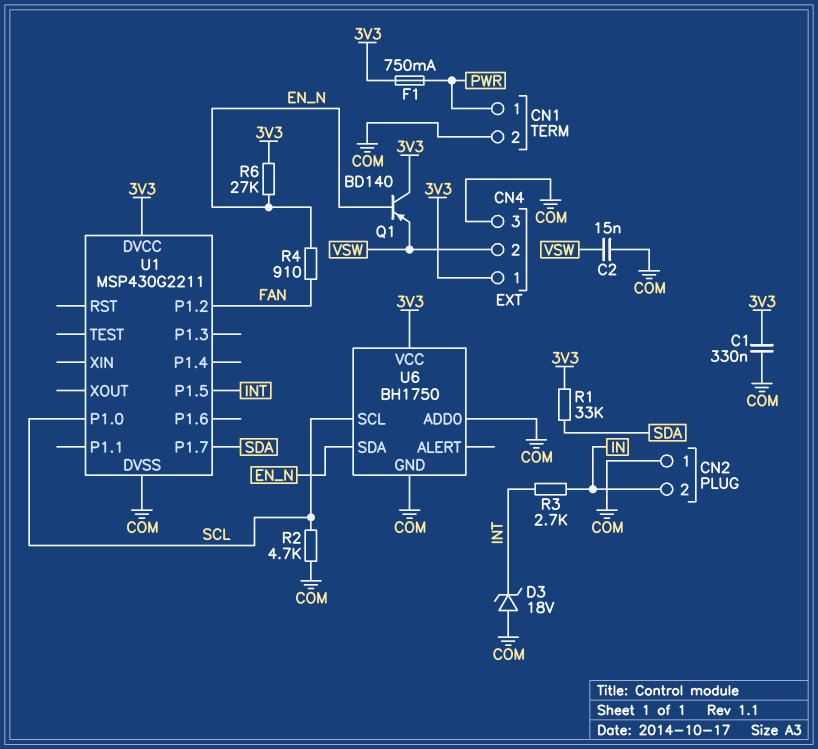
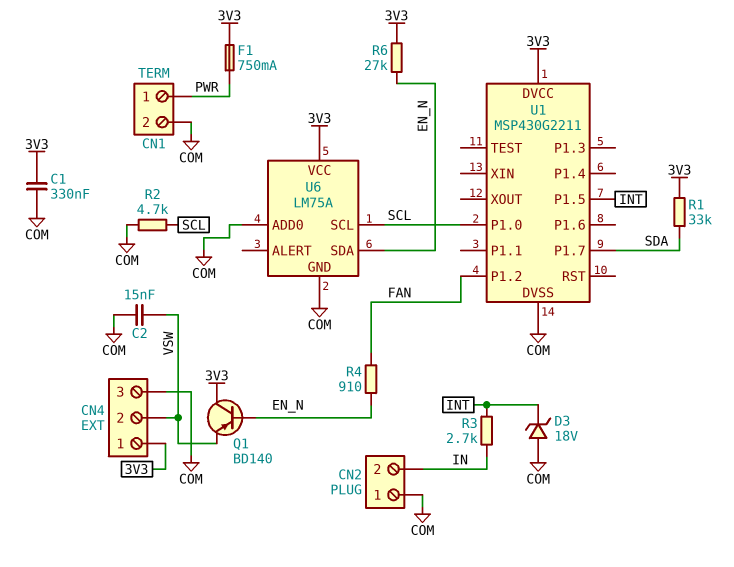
U6: BH1750 -> LM75A

